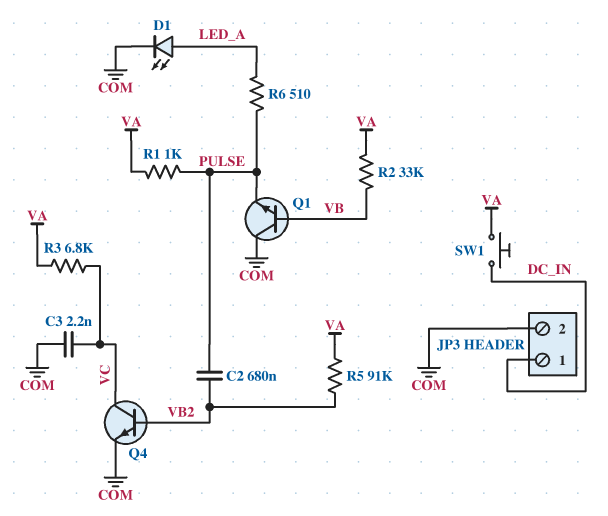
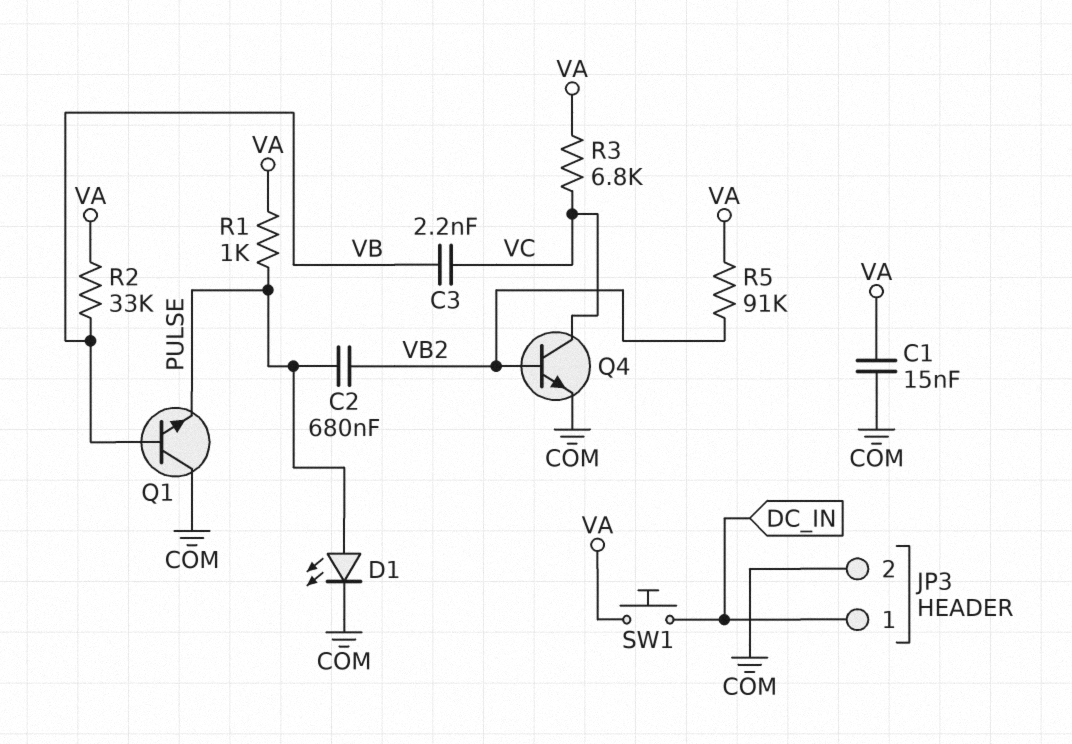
C1: none -> 15nF (COM, VA)
C3: 2.2nF (COM, VC) -> 2.2nF (VB, VC)
D1: LED (A LED_A, K COM) -> LED (A PULSE, K COM)
R6: 510 (LED_A, PULSE) -> none

